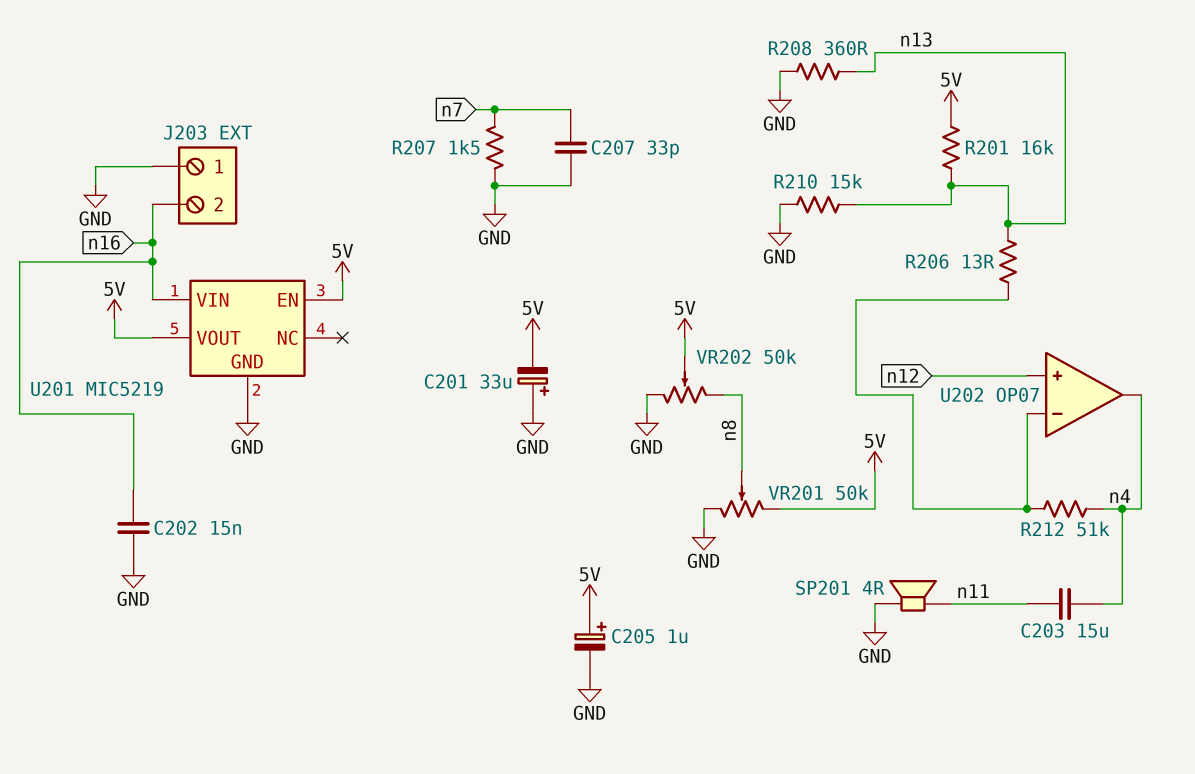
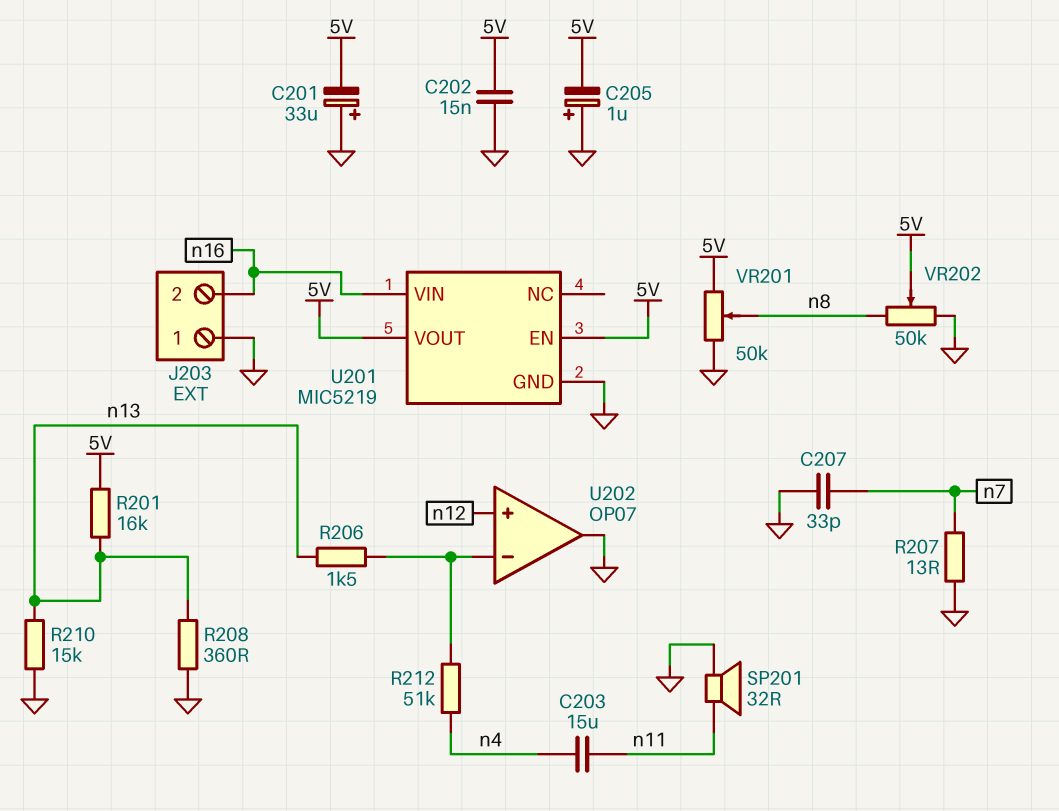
C202: 15nF (GND, n16) -> 15nF (5V, GND)
C205: 1uF (plus 5V, minus GND) -> 1uF (plus GND, minus 5V)
R206: 13 (U202/in-, n13) -> 1.5k (U202/in-, n13)
R207: 1.5k (GND, n7) -> 13 (GND, n7)
SP201: speaker 4R (GND, n11) -> speaker 32R (GND, n11)
U202 pin out: n4 -> GND

